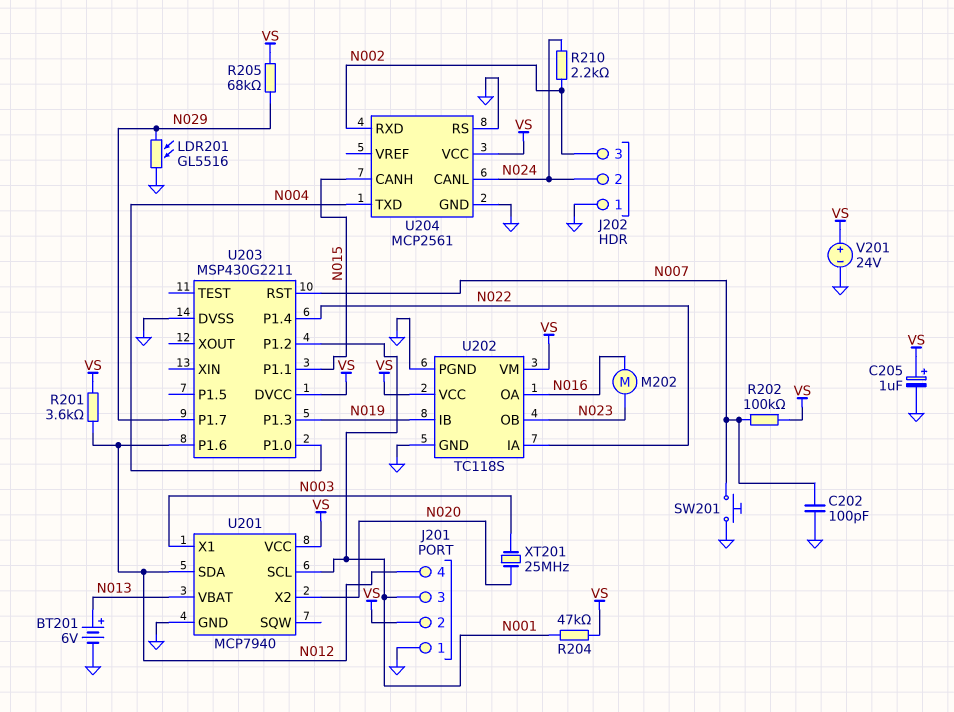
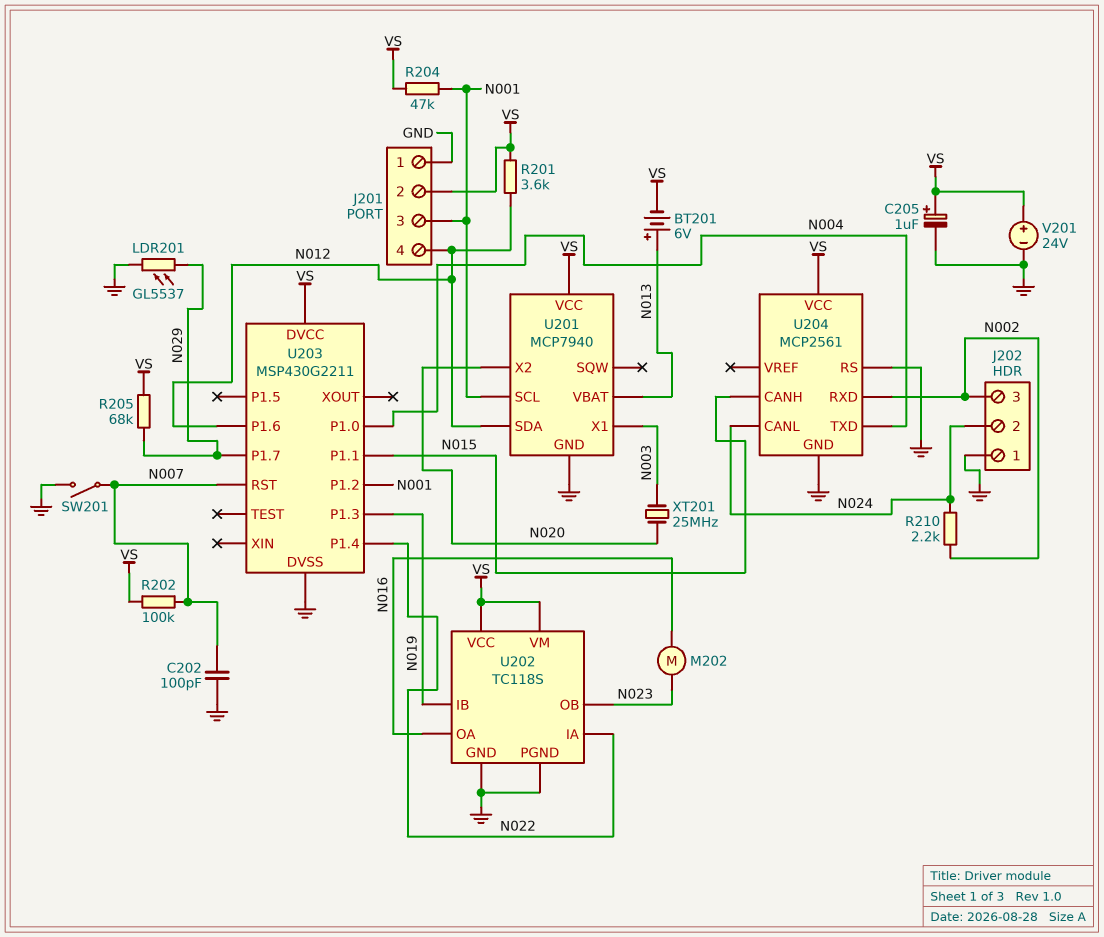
BT201: 6V (plus N013, minus GND) -> 6V (plus N013, minus VS)
LDR201: GL5516 (GND, N029) -> GL5537 (GND, N029)
SW201: button (GND, N007) -> switch (GND, N007)

